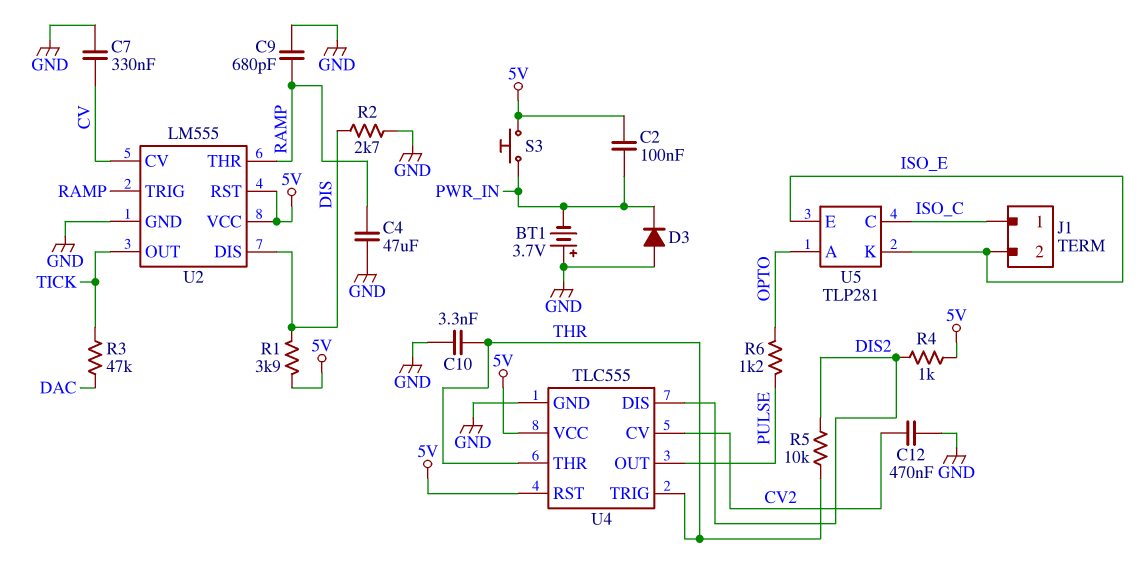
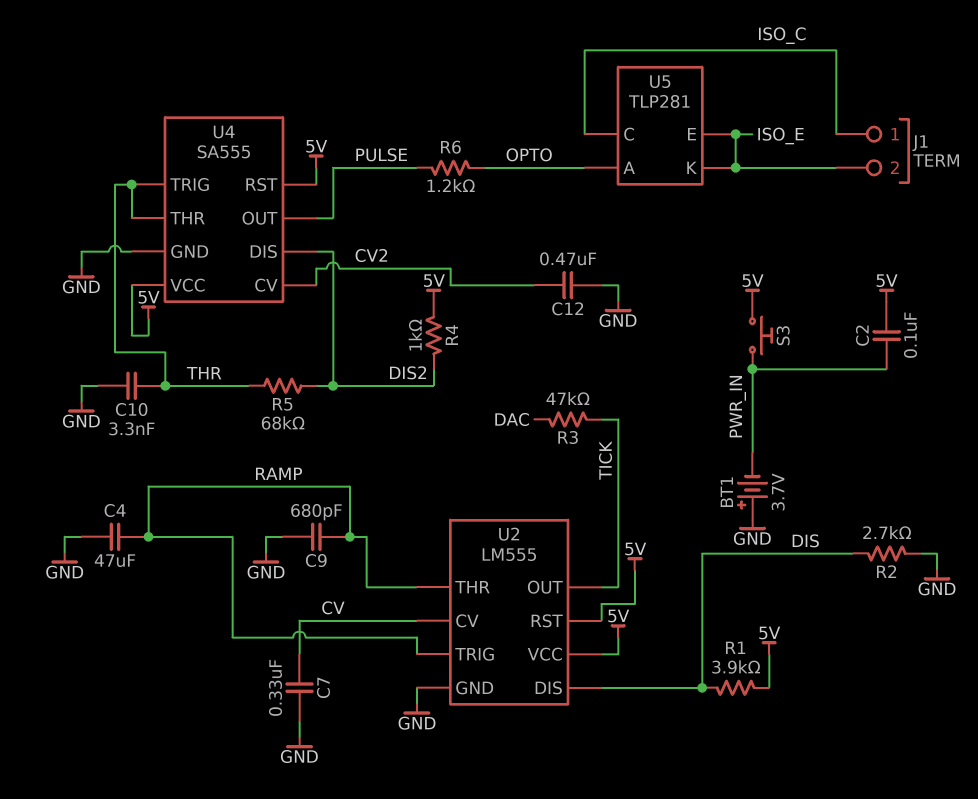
D3: diode (A GND, K PWR_IN) -> none
R5: 10k (DIS2, THR) -> 68k (DIS2, THR)
U4: TLC555 -> SA555

